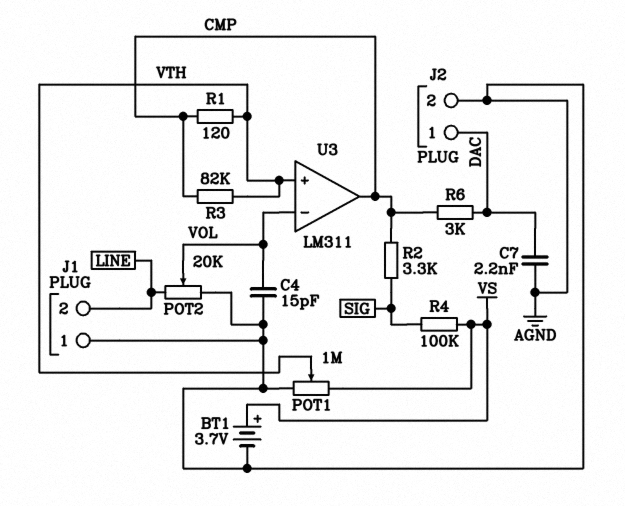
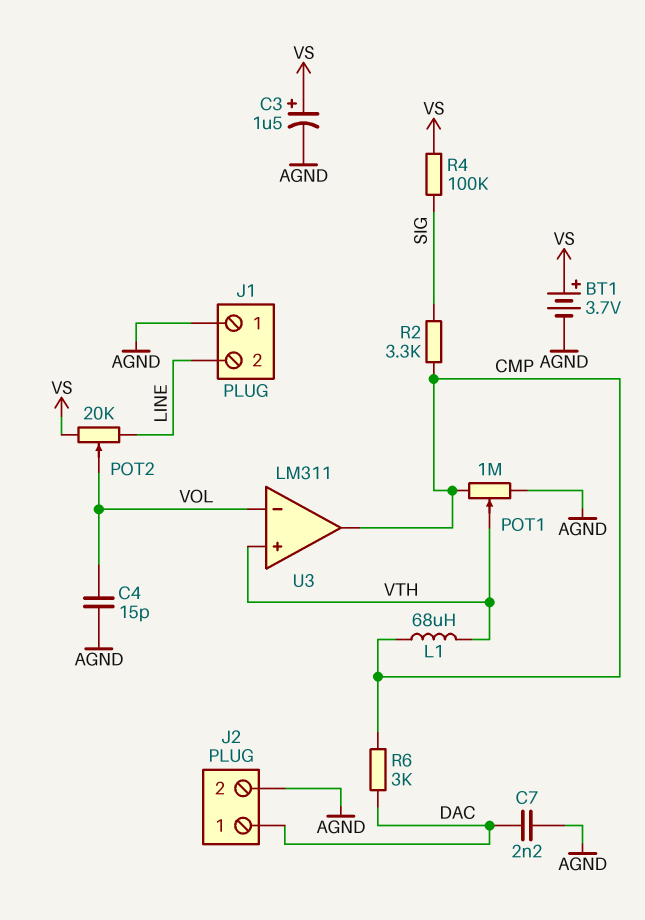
C3: none -> 1.5uF (plus VS, minus AGND)
L1: none -> 68uH (CMP, VTH)
POT1: 1M (AGND, VS, wiper VTH) -> 1M (AGND, CMP, wiper VTH)
POT2: 20k (AGND, LINE, wiper VOL) -> 20k (LINE, VS, wiper VOL)
R1: 120 (CMP, VTH) -> none
R3: 82k (CMP, VTH) -> none

